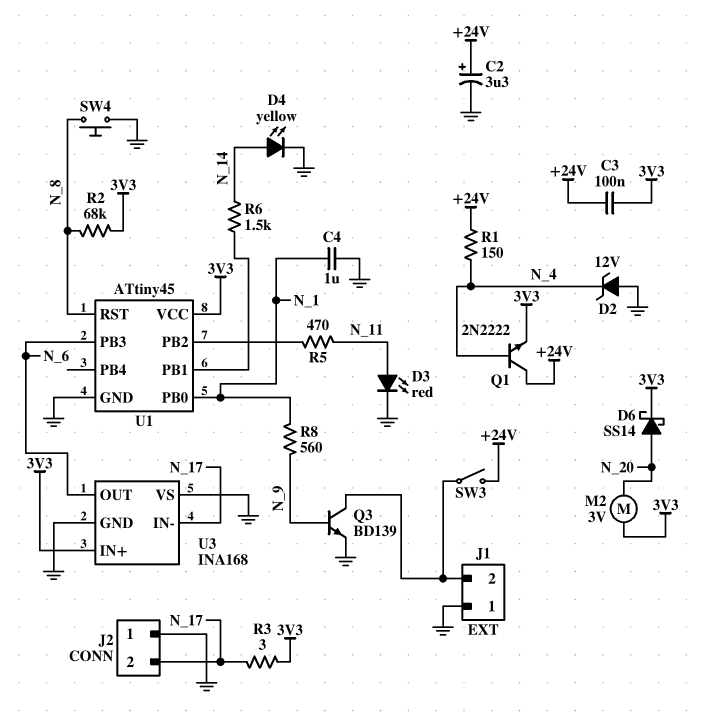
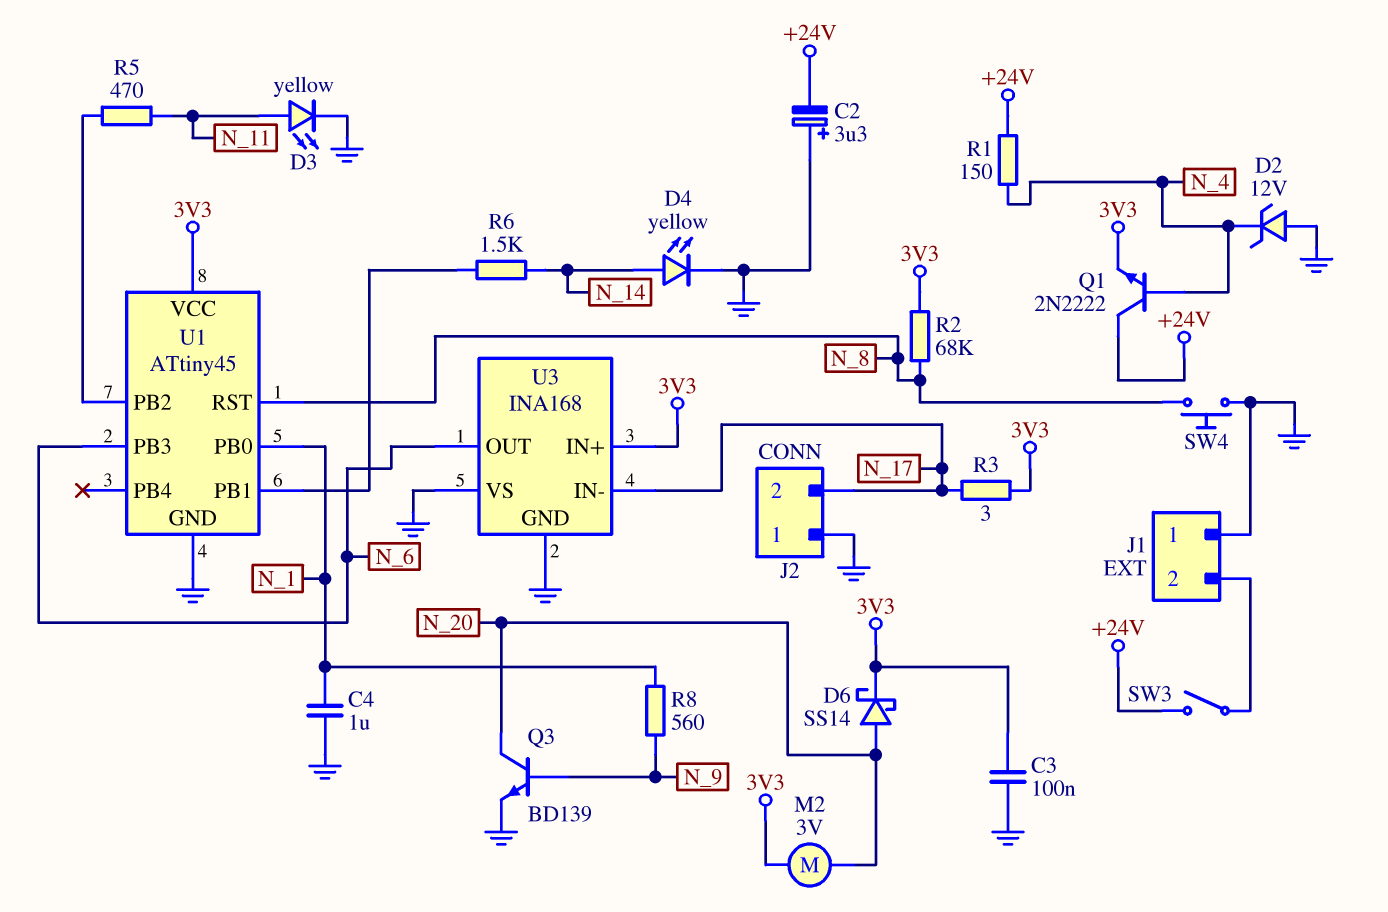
C2: 3.3uF (plus +24V, minus GND) -> 3.3uF (plus GND, minus +24V)
C3: 100nF (+24V, 3V3) -> 100nF (3V3, GND)
D3: LED red (A N_11, K GND) -> LED yellow (A N_11, K GND)
Q3: NPN BD139 (B N_9, C J1/2, E GND) -> NPN BD139 (B N_9, C N_20, E GND)

